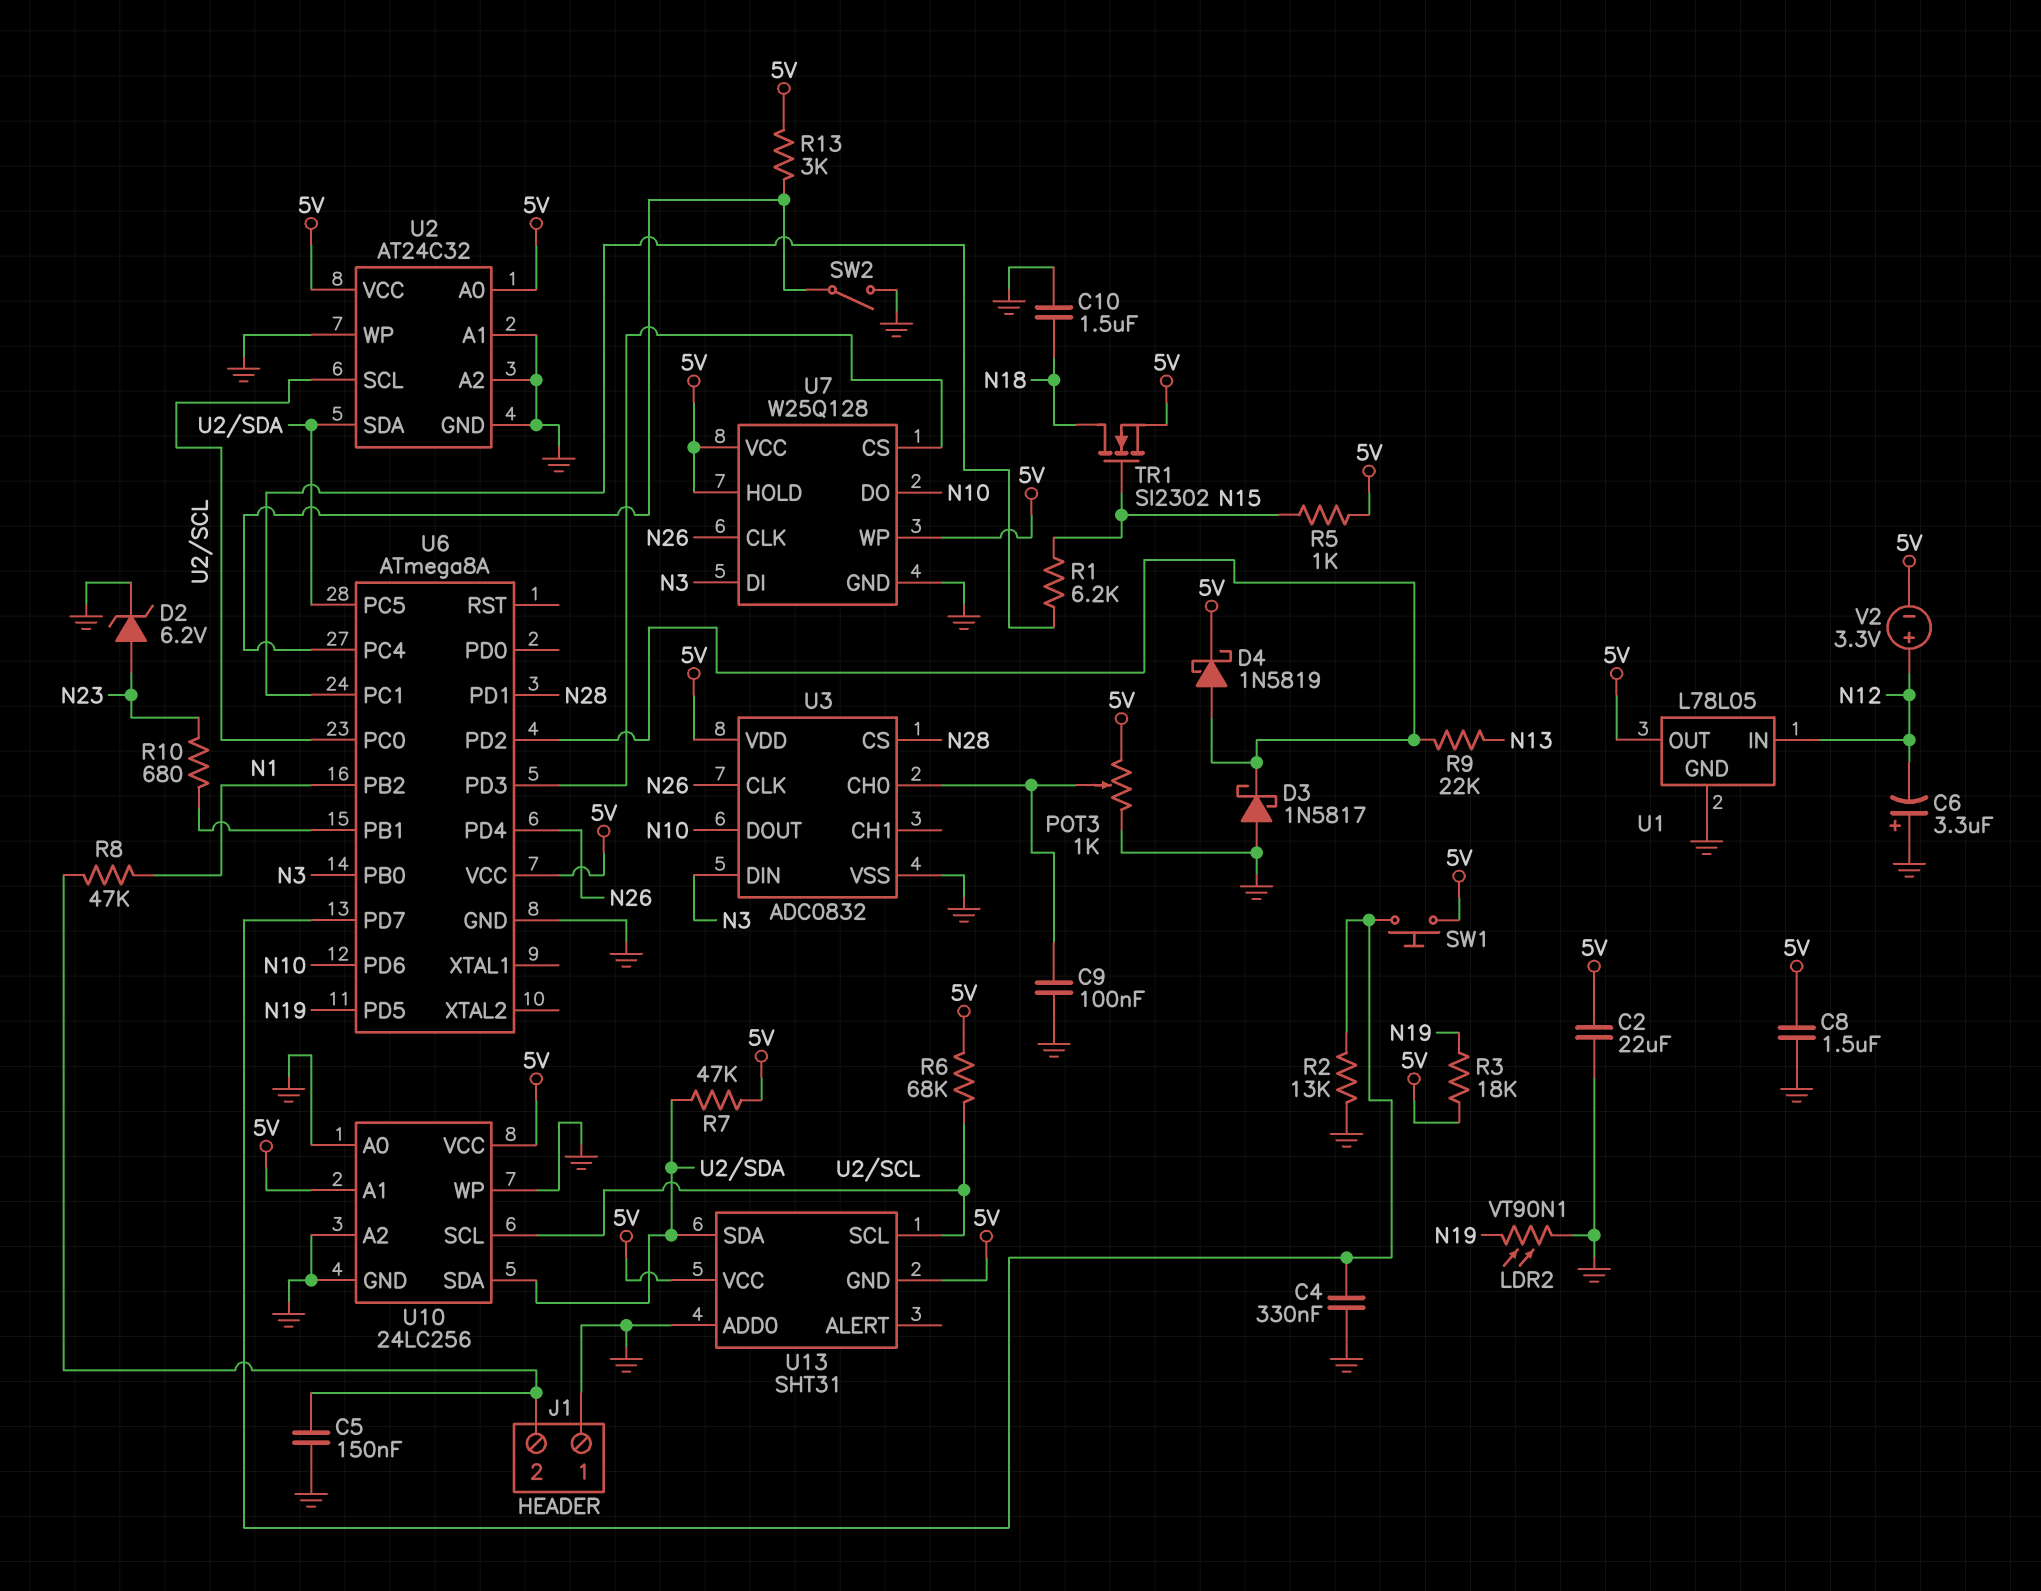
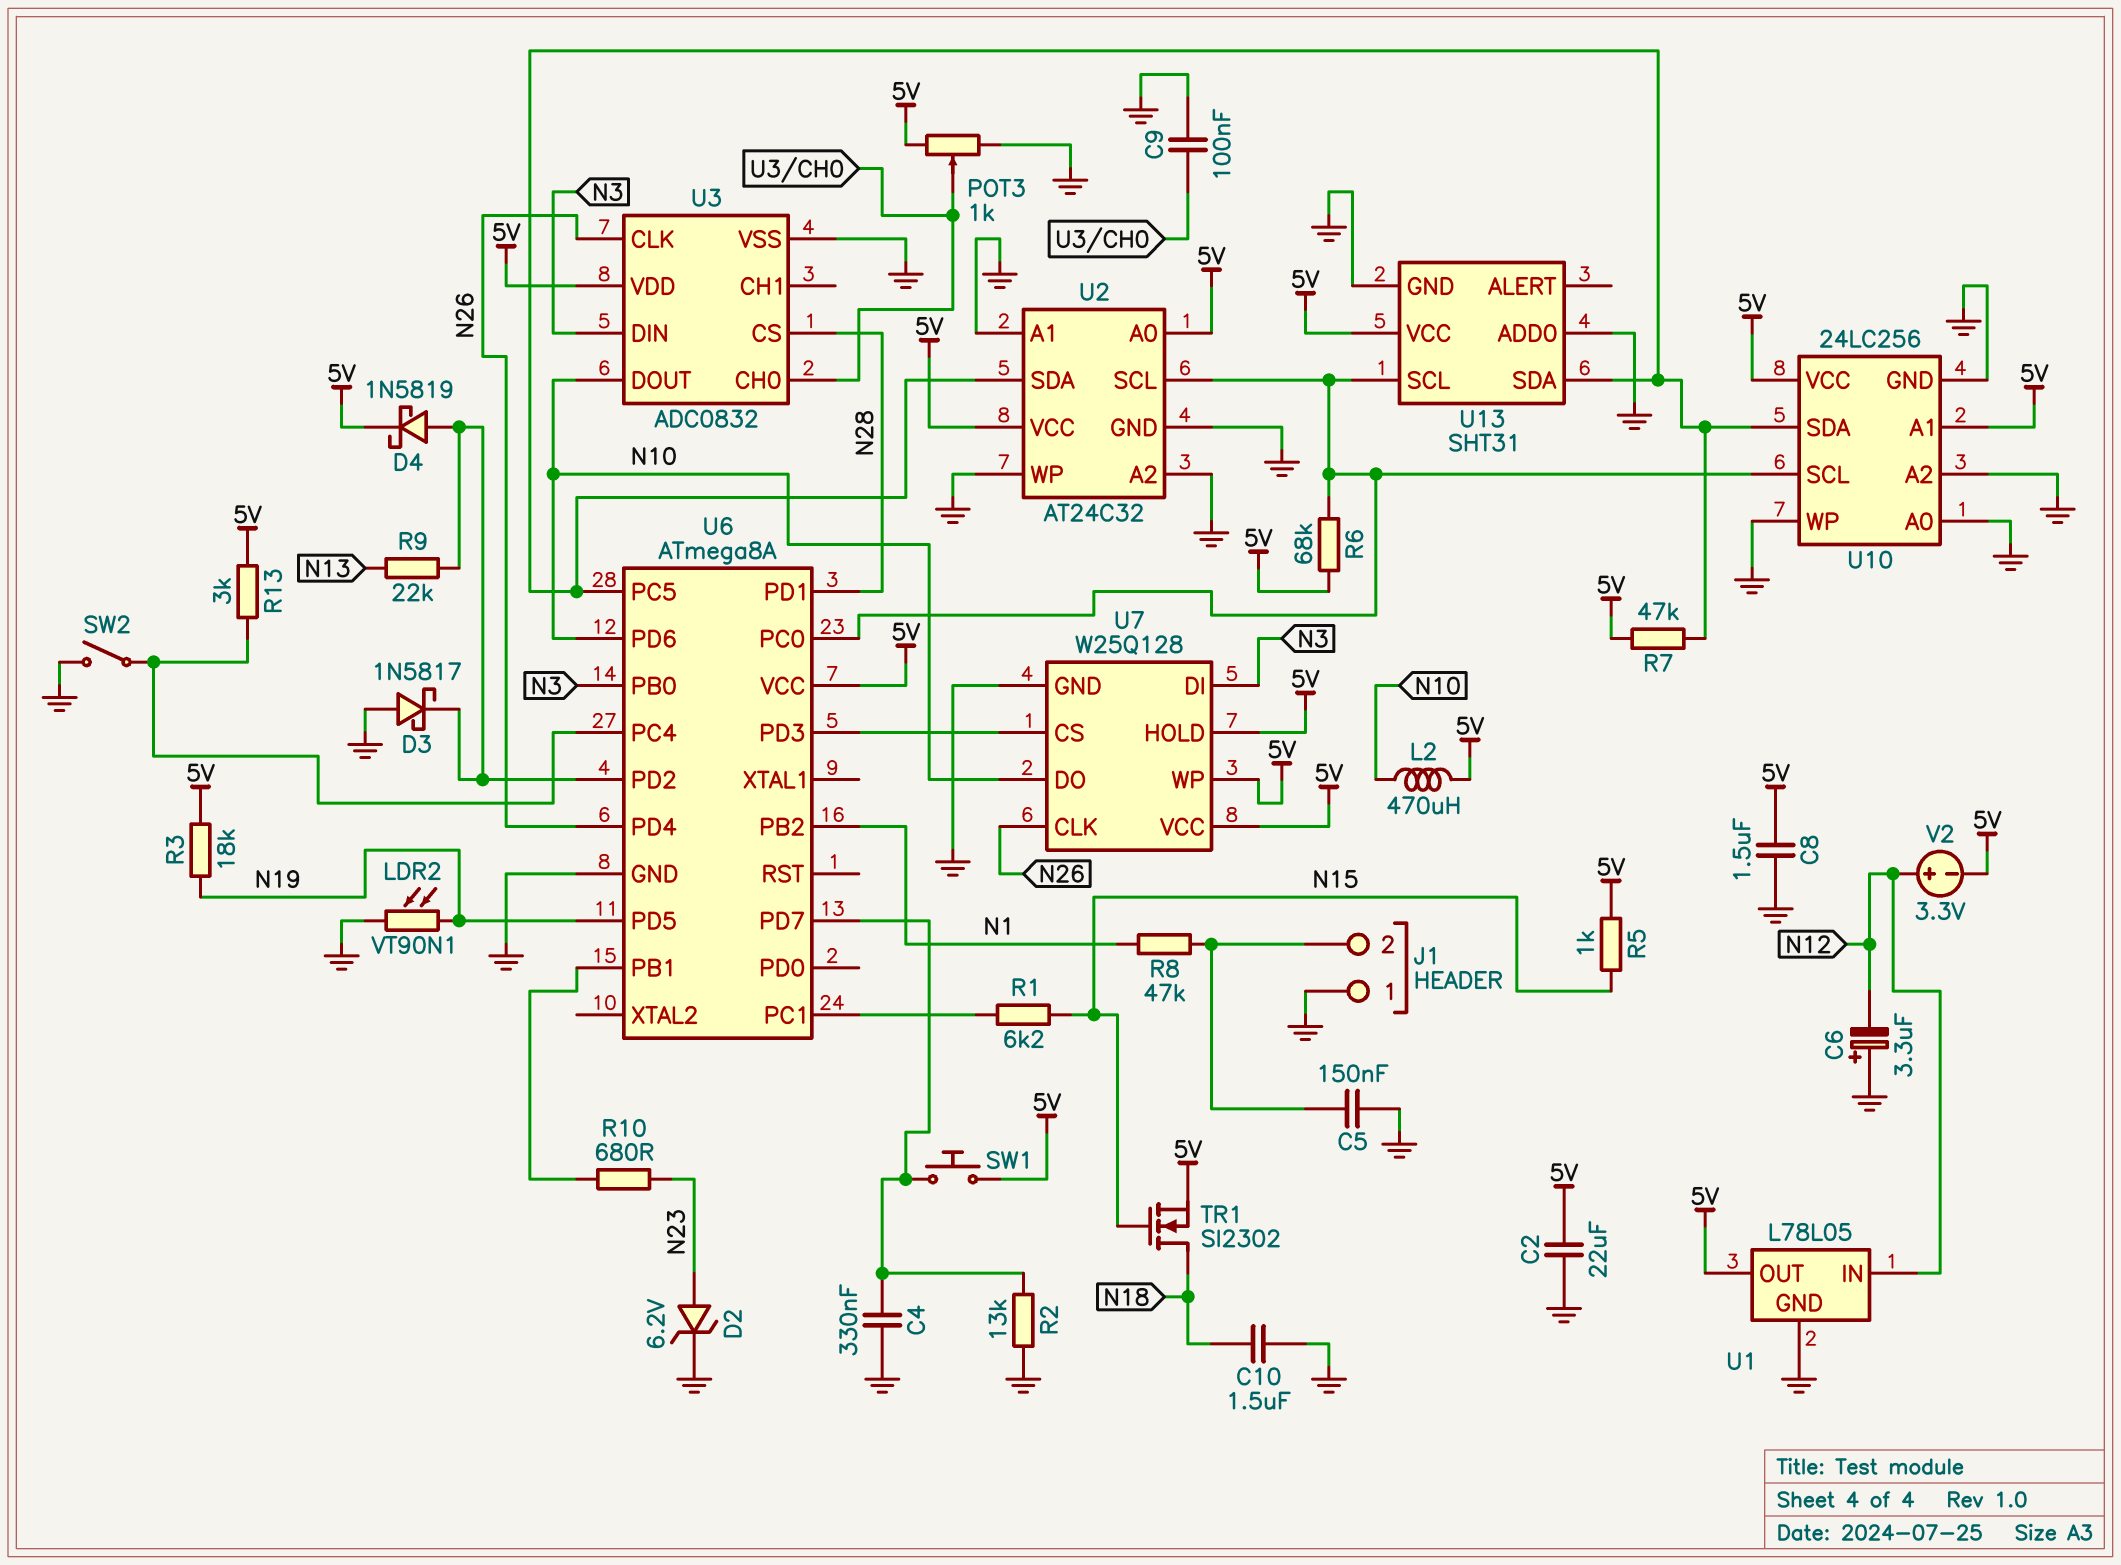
L2: none -> 470uH (5V, N10)
U13 pin GND: 5V -> GND

